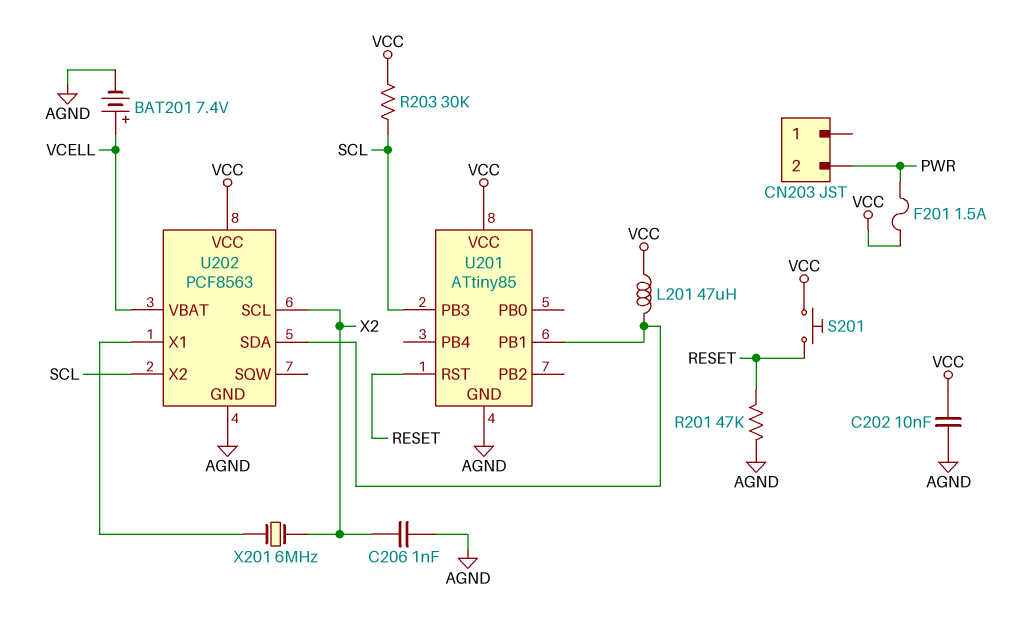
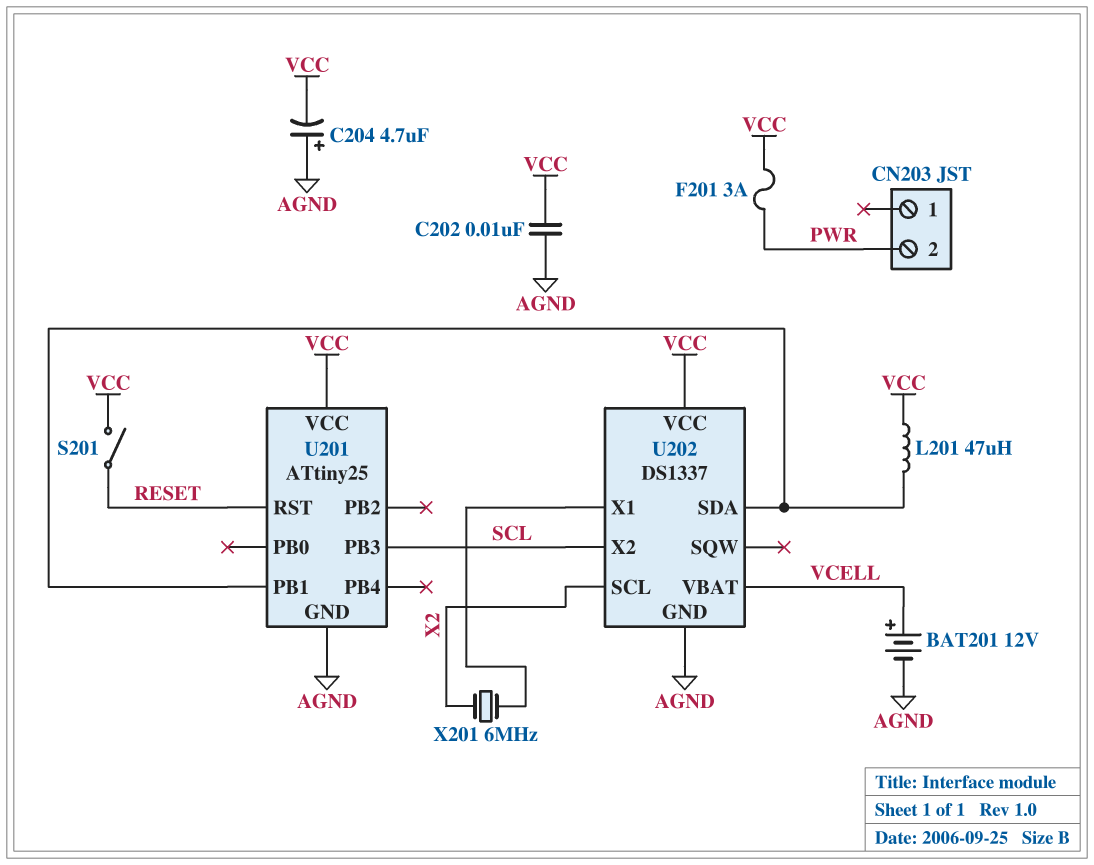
BAT201: 7.4V (plus VCELL, minus AGND) -> 12V (plus VCELL, minus AGND)
C204: none -> 4.7uF (plus AGND, minus VCC)
C206: 1nF (AGND, X2) -> none
F201: 1.5A (PWR, VCC) -> 3A (PWR, VCC)
R201: 47k (AGND, RESET) -> none
R203: 30k (SCL, VCC) -> none
S201: button (RESET, VCC) -> switch (RESET, VCC)
U201: ATtiny85 -> ATtiny25
U202: PCF8563 -> DS1337

